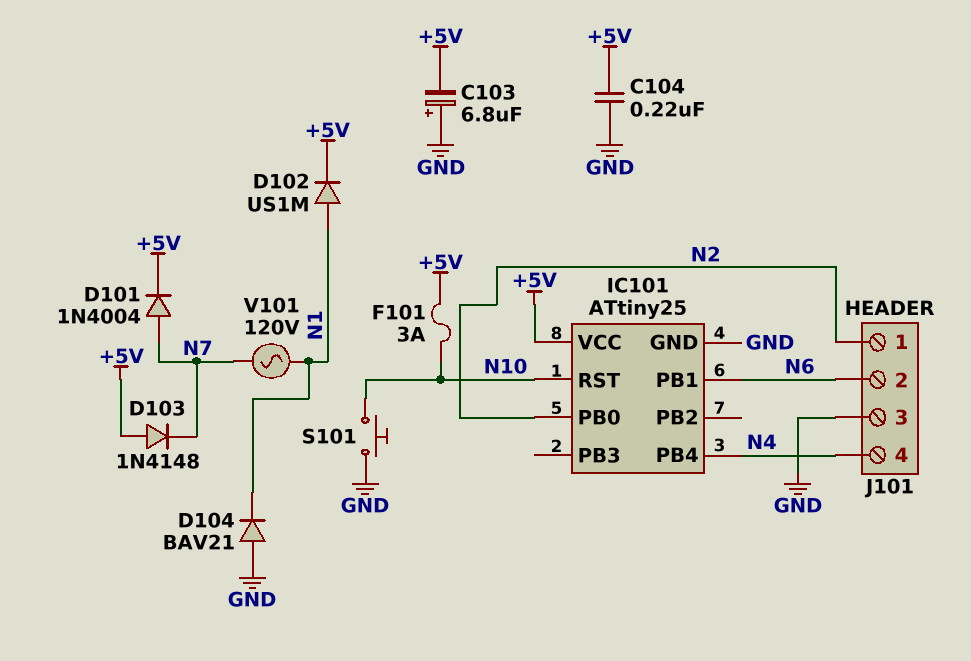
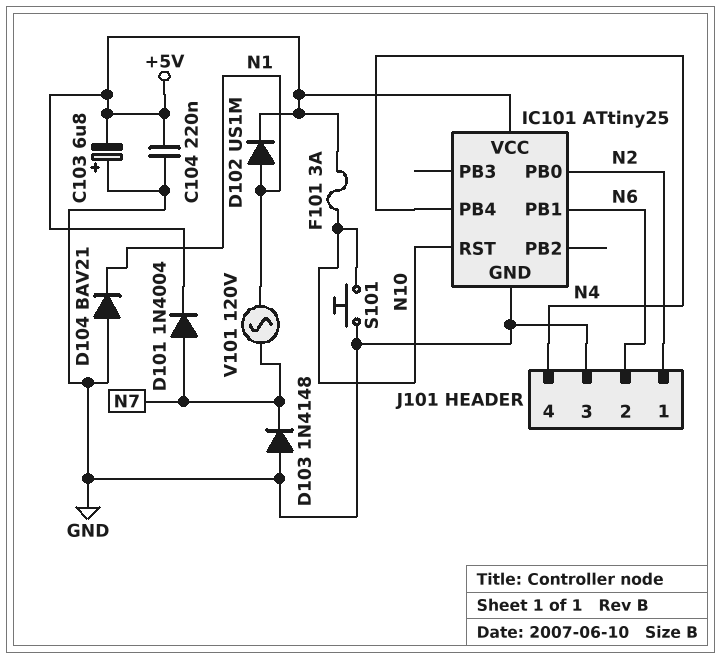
D103: diode 1N4148 (A +5V, K N7) -> diode 1N4148 (A GND, K N7)

